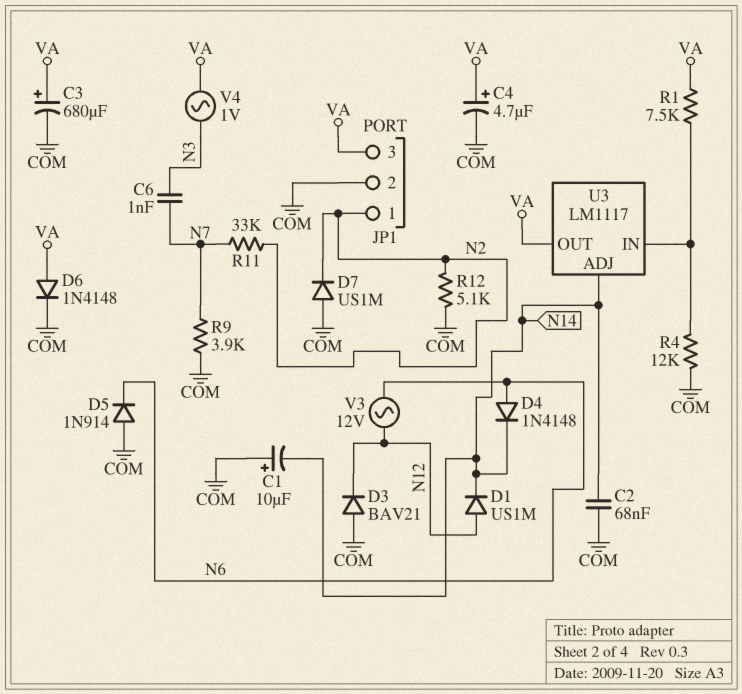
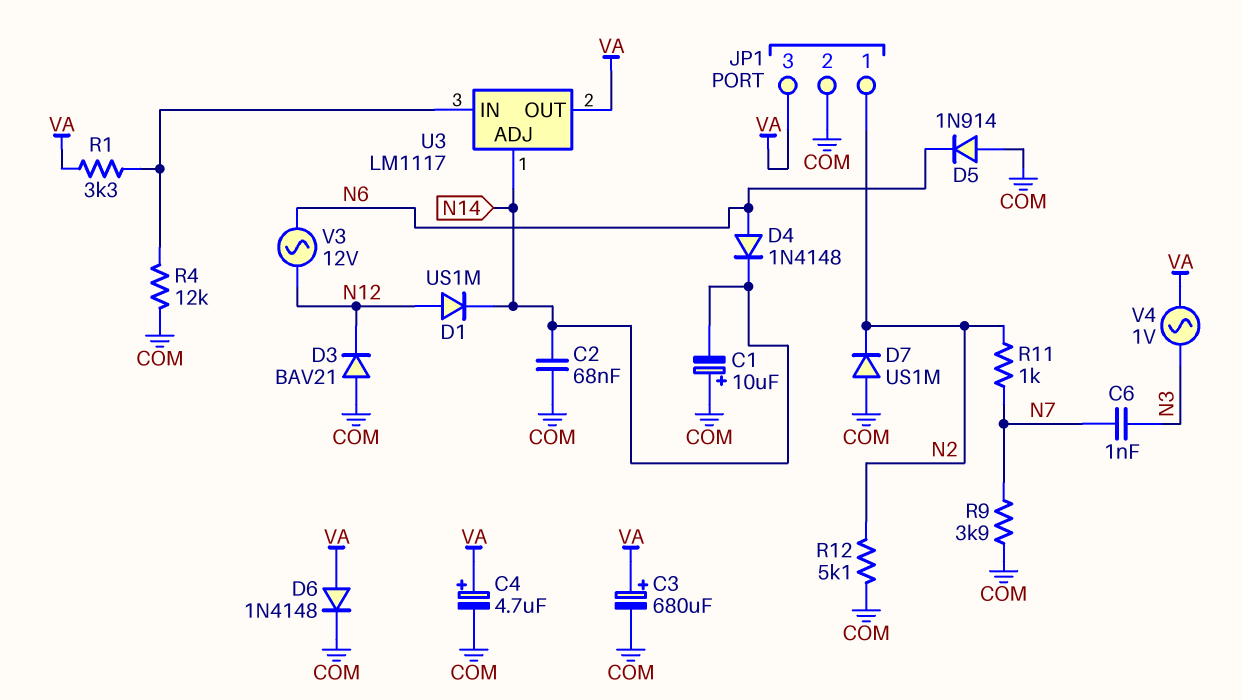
R1: 7.5k (U3/IN, VA) -> 3.3k (U3/IN, VA)
R11: 33k (N2, N7) -> 1k (N2, N7)

